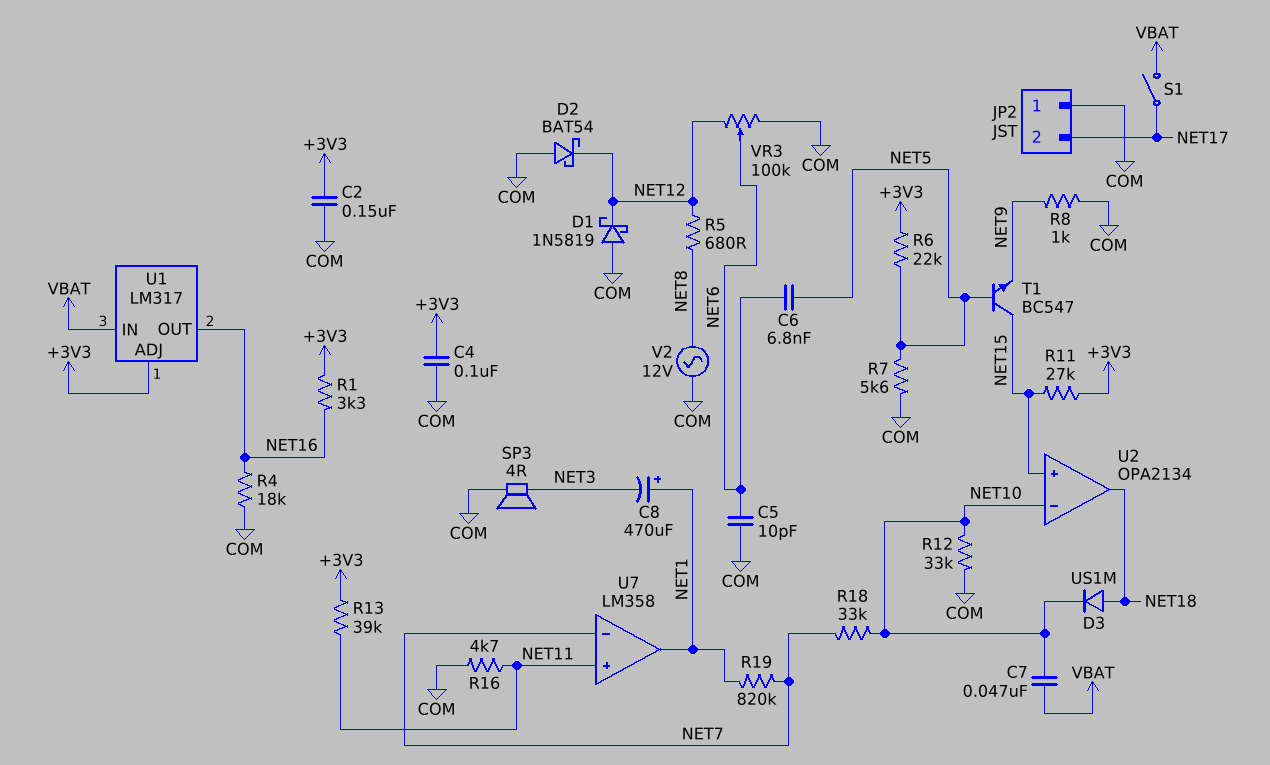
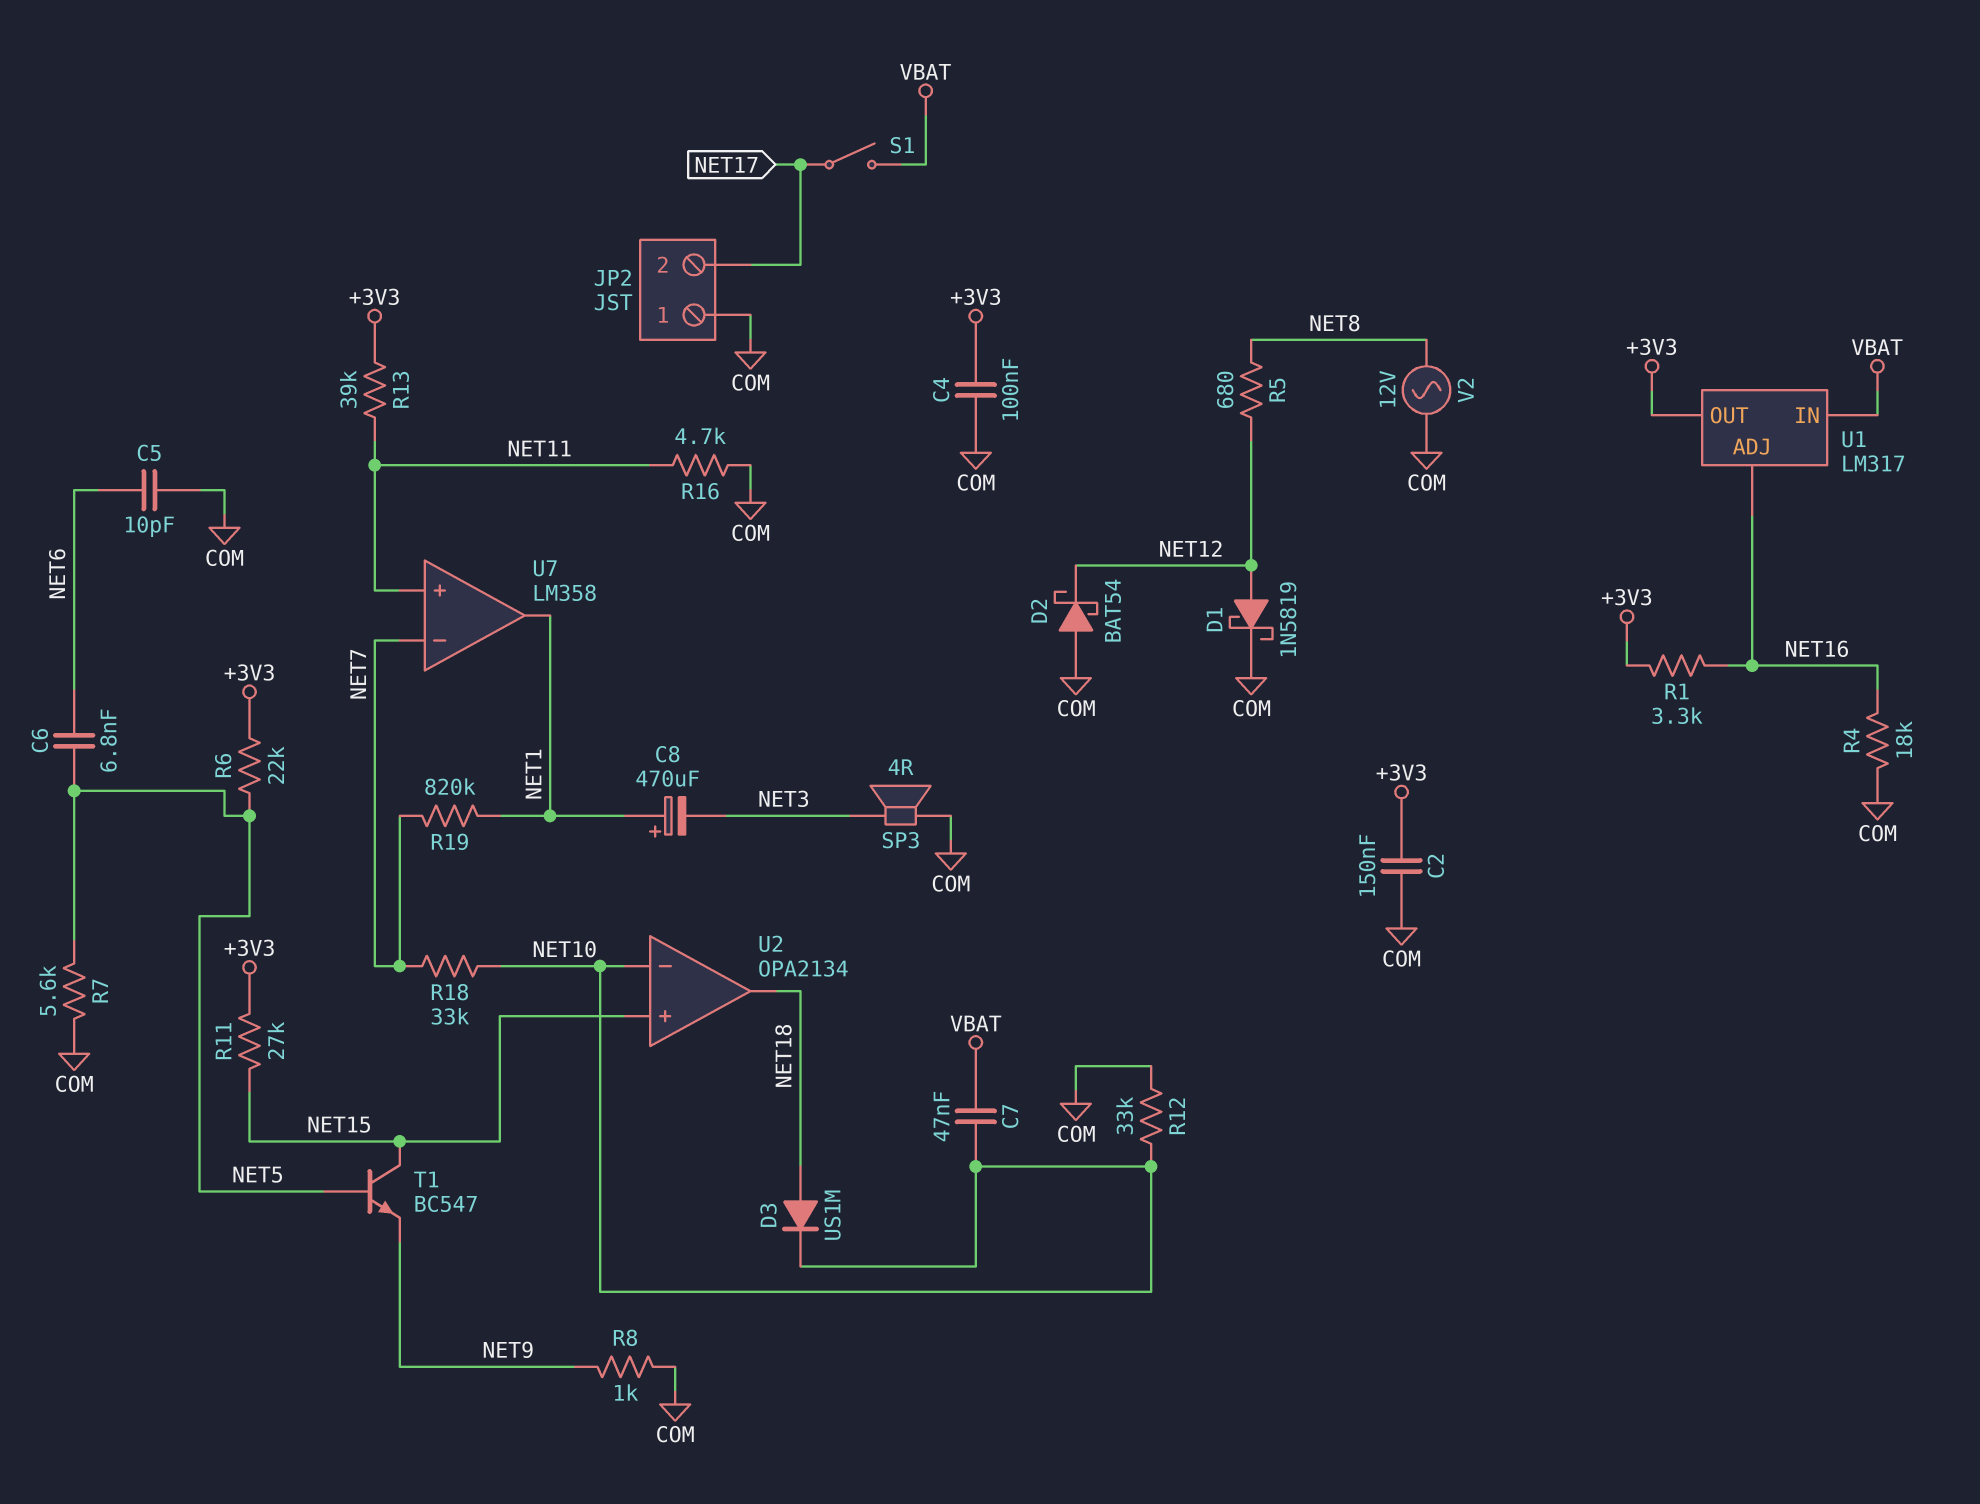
D1: schottky 1N5819 (A COM, K NET12) -> schottky 1N5819 (A NET12, K COM)
U1 pin ADJ: +3V3 -> NET16
U1 pin OUT: NET16 -> +3V3
VR3: 100k (COM, NET12, wiper NET6) -> none

